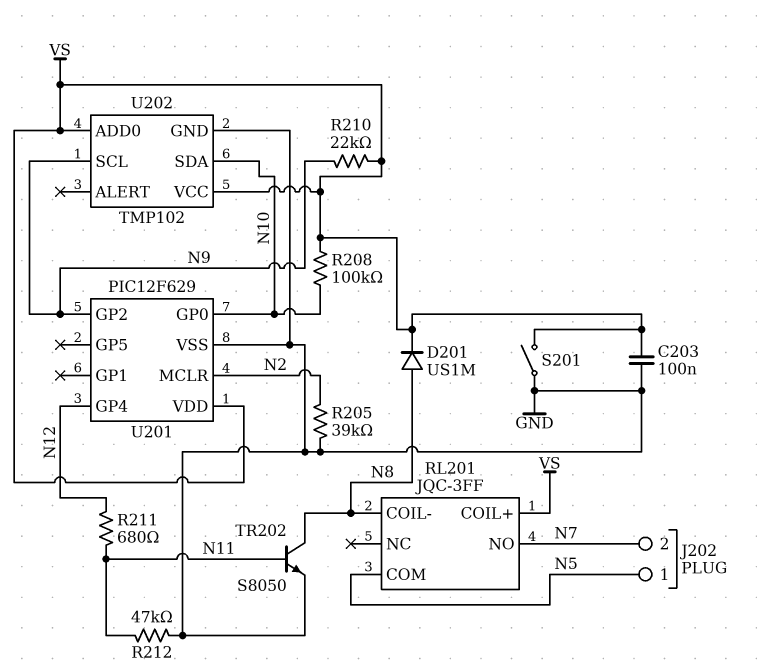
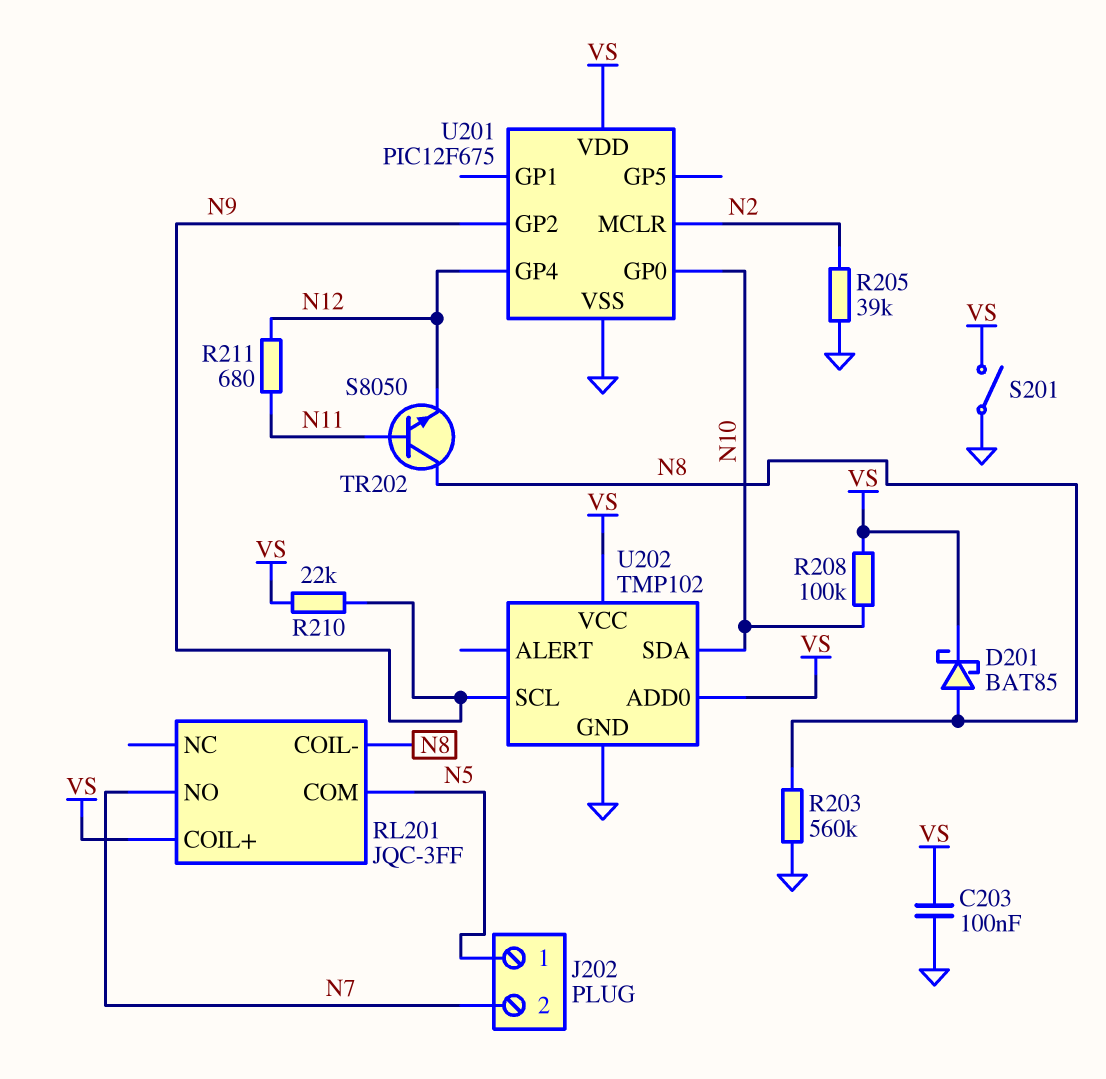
D201: diode US1M (A N8, K VS) -> schottky BAT85 (A N8, K VS)
R203: none -> 560k (GND, N8)
R212: 47k (GND, N11) -> none
TR202: NPN S8050 (B N11, C N8, E GND) -> NPN S8050 (B N11, C N8, E N12)
U201: PIC12F629 -> PIC12F675

